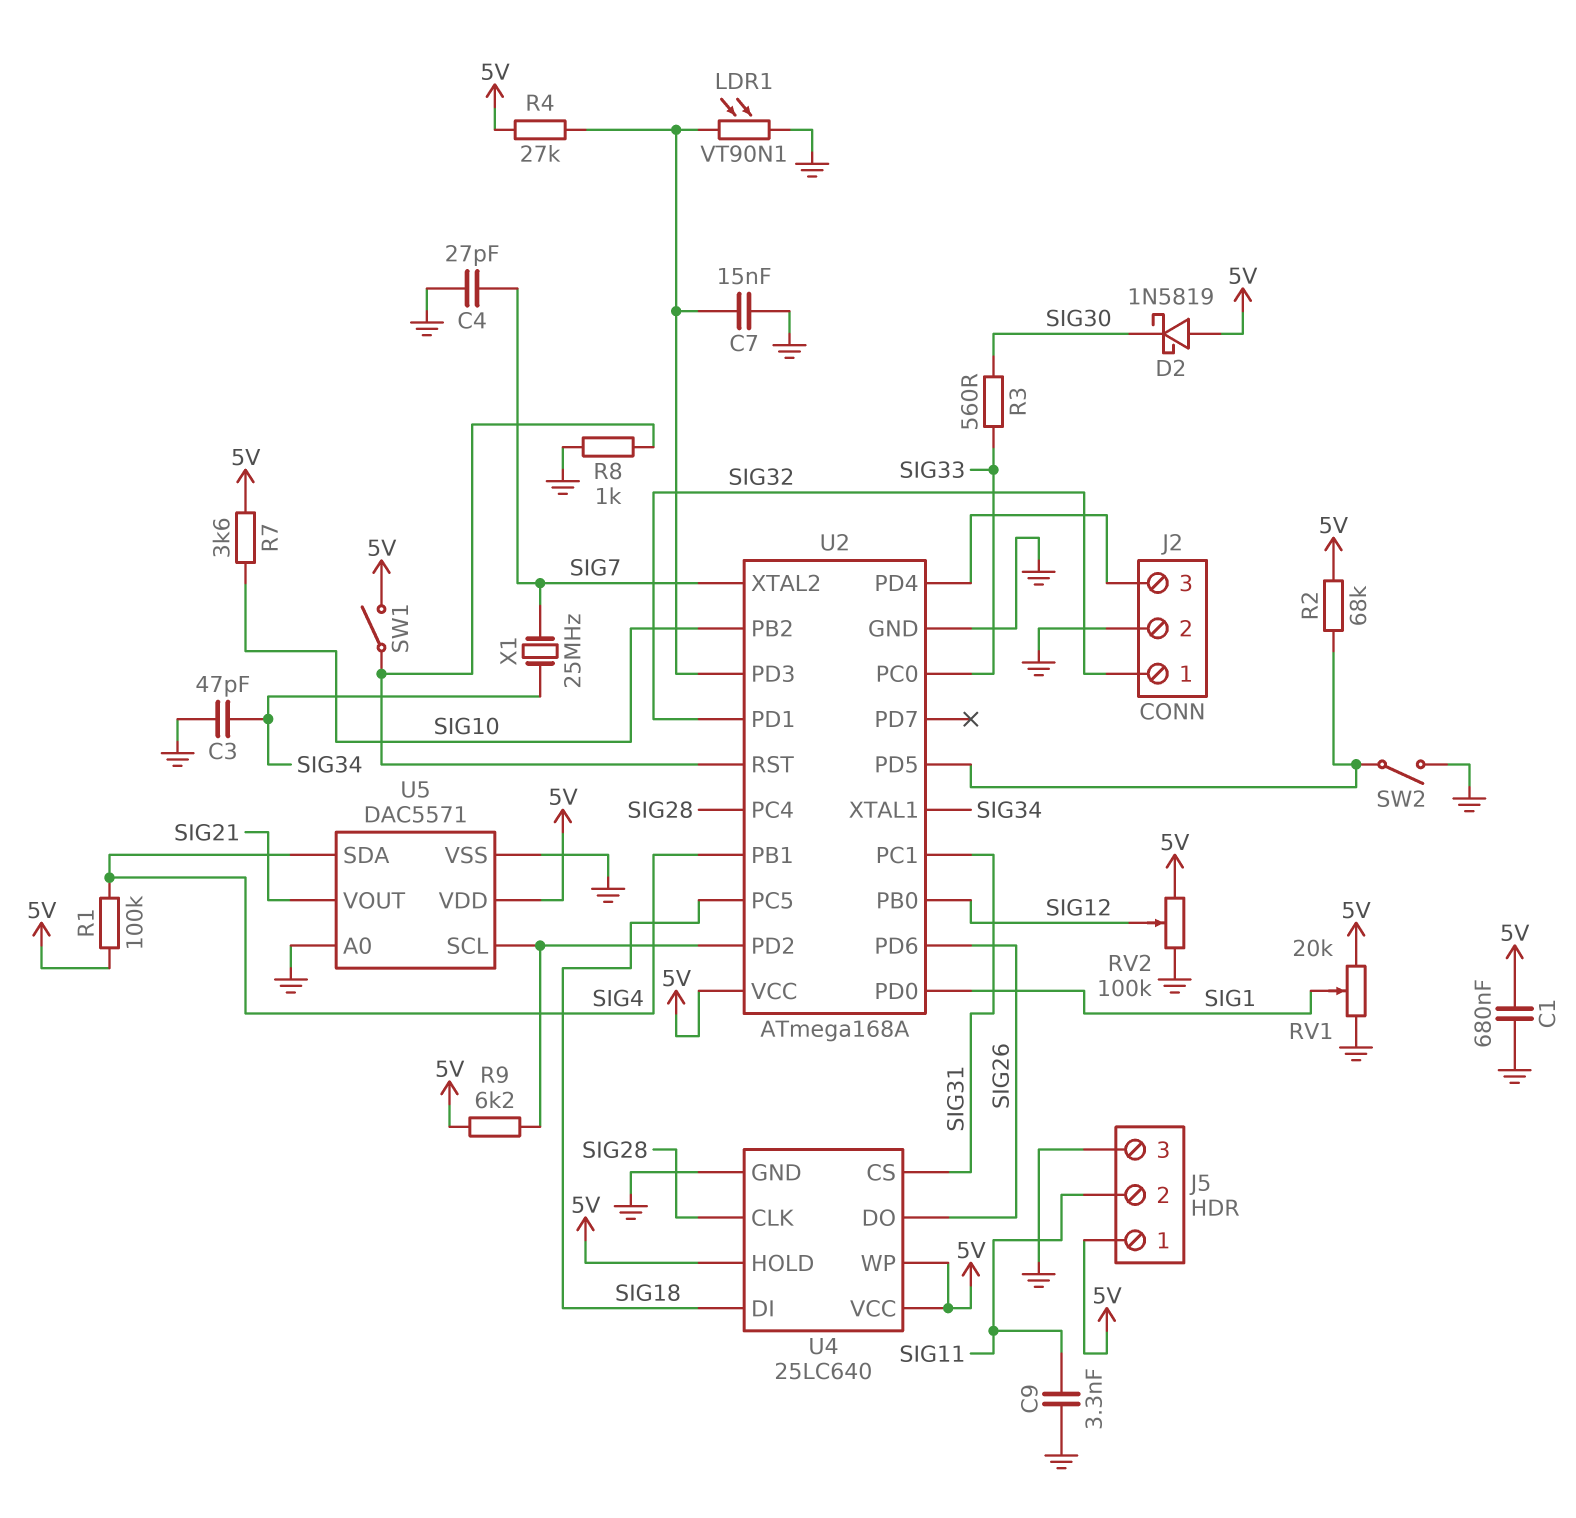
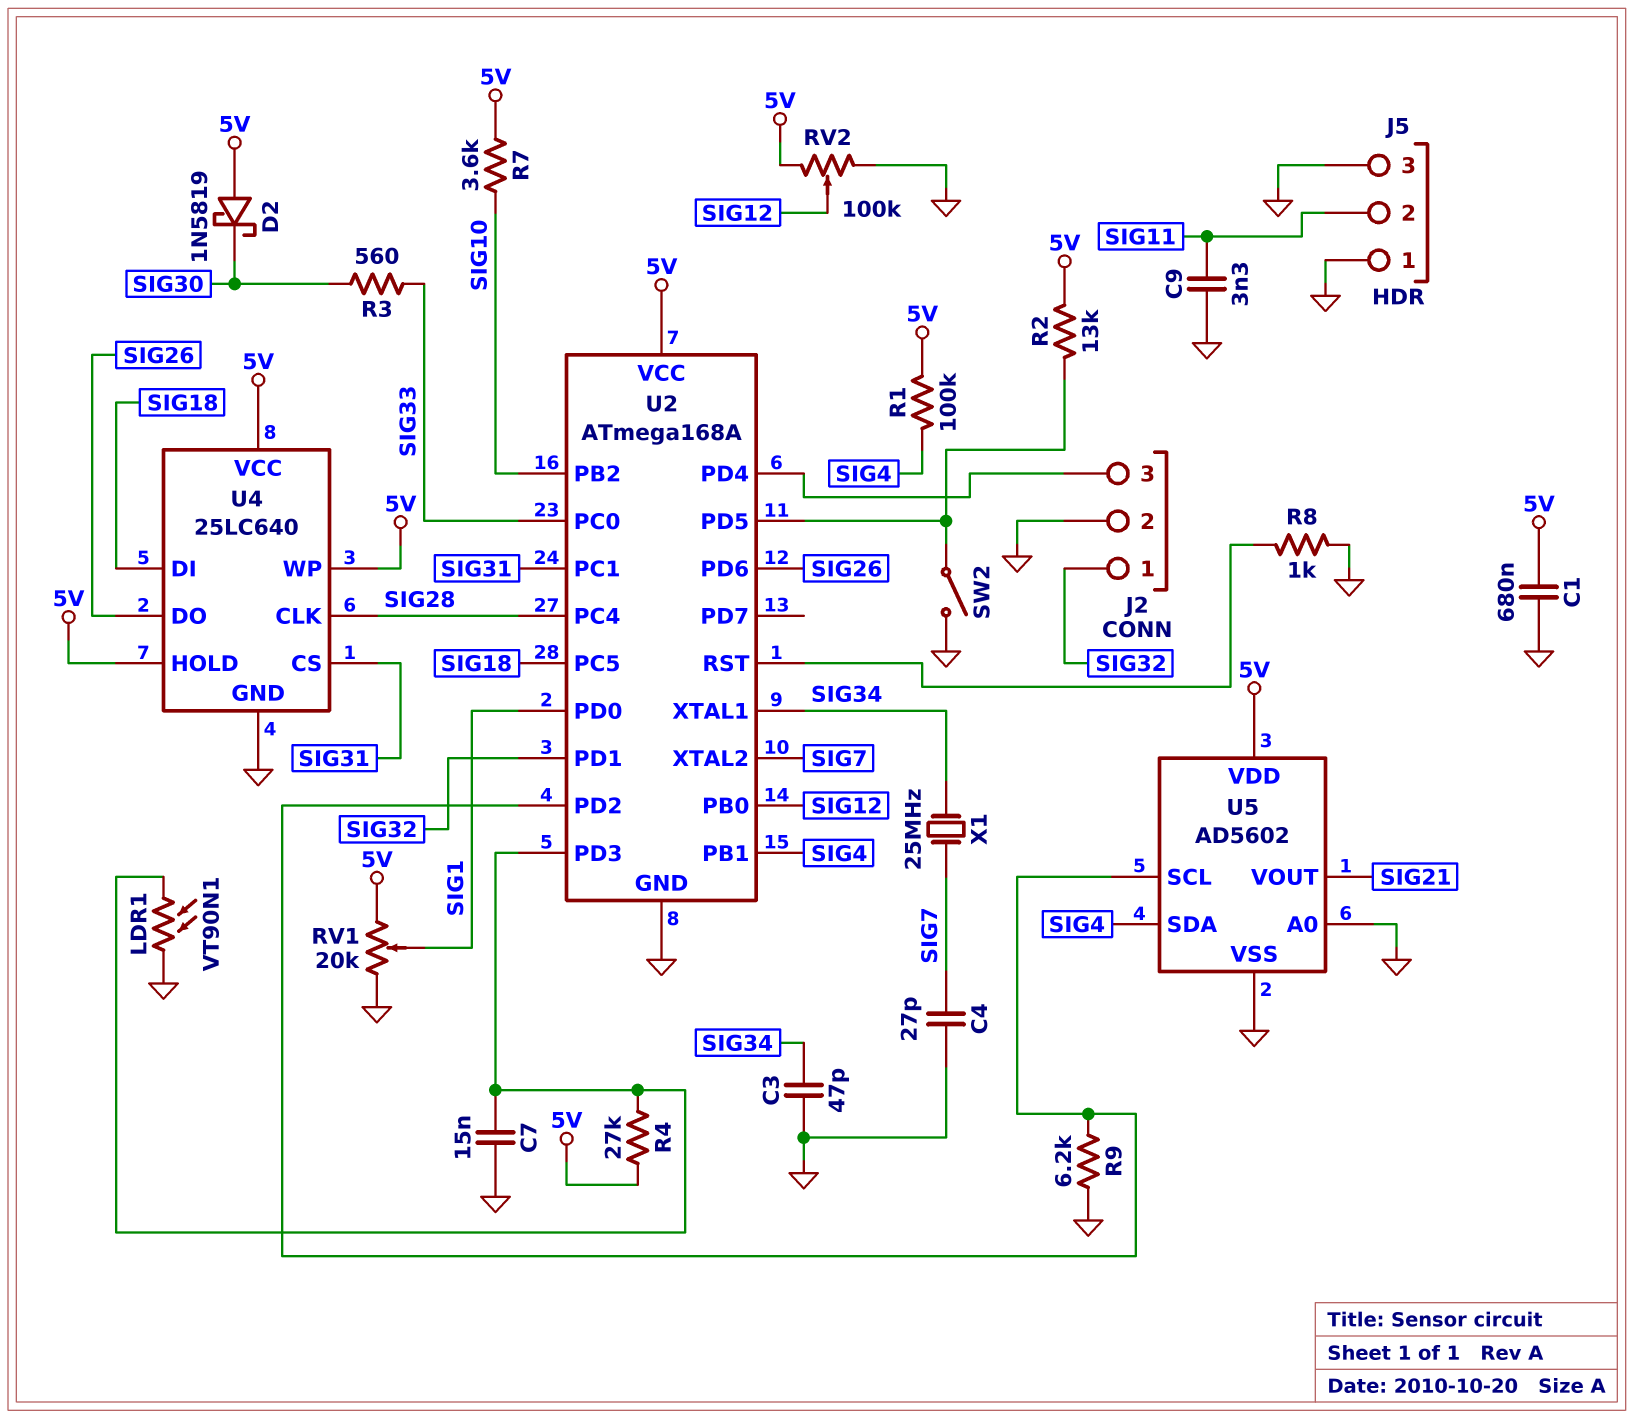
J5 pin 1: 5V -> GND
R2: 68k (5V, U2/PD5) -> 13k (5V, U2/PD5)
R9: 6.2k (5V, U2/PD2) -> 6.2k (GND, U2/PD2)
SW1: switch (5V, U2/RST) -> none
U5: DAC5571 -> AD5602

